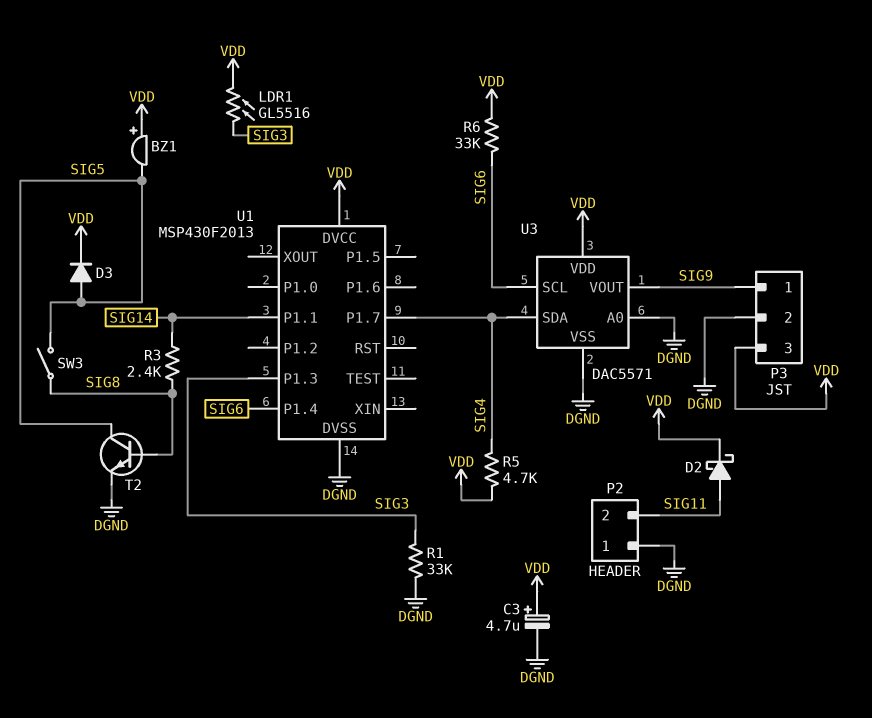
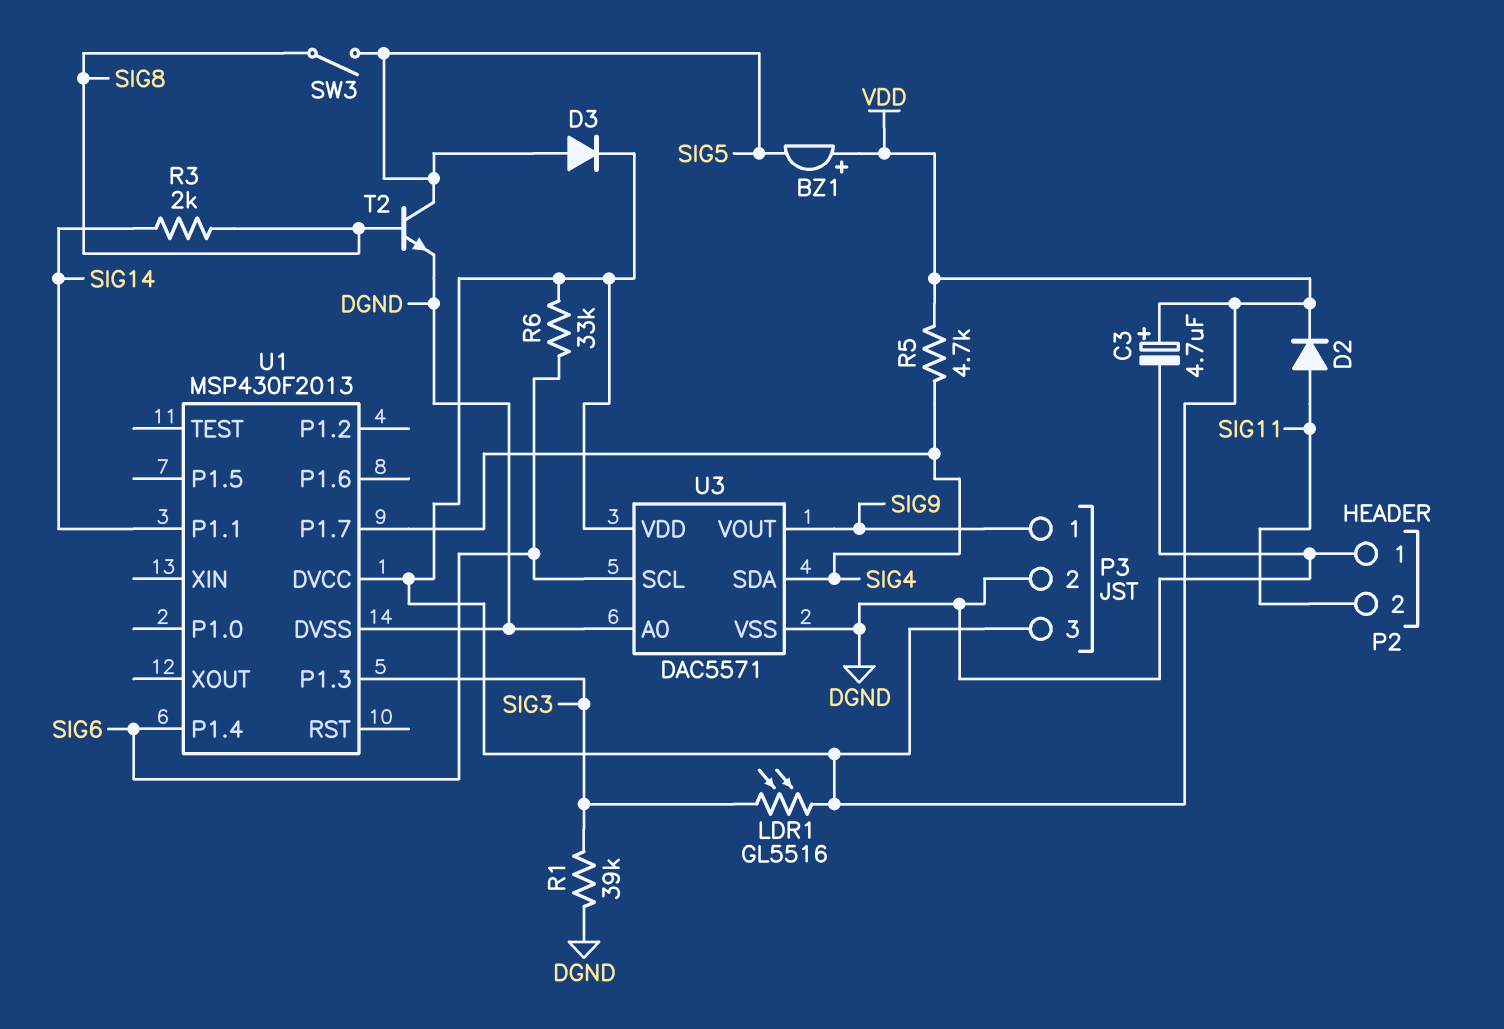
D2: schottky (A SIG11, K VDD) -> diode (A SIG11, K VDD)
R1: 33k (DGND, SIG3) -> 39k (DGND, SIG3)
R3: 2.4k (SIG8, SIG14) -> 2k (SIG8, SIG14)

